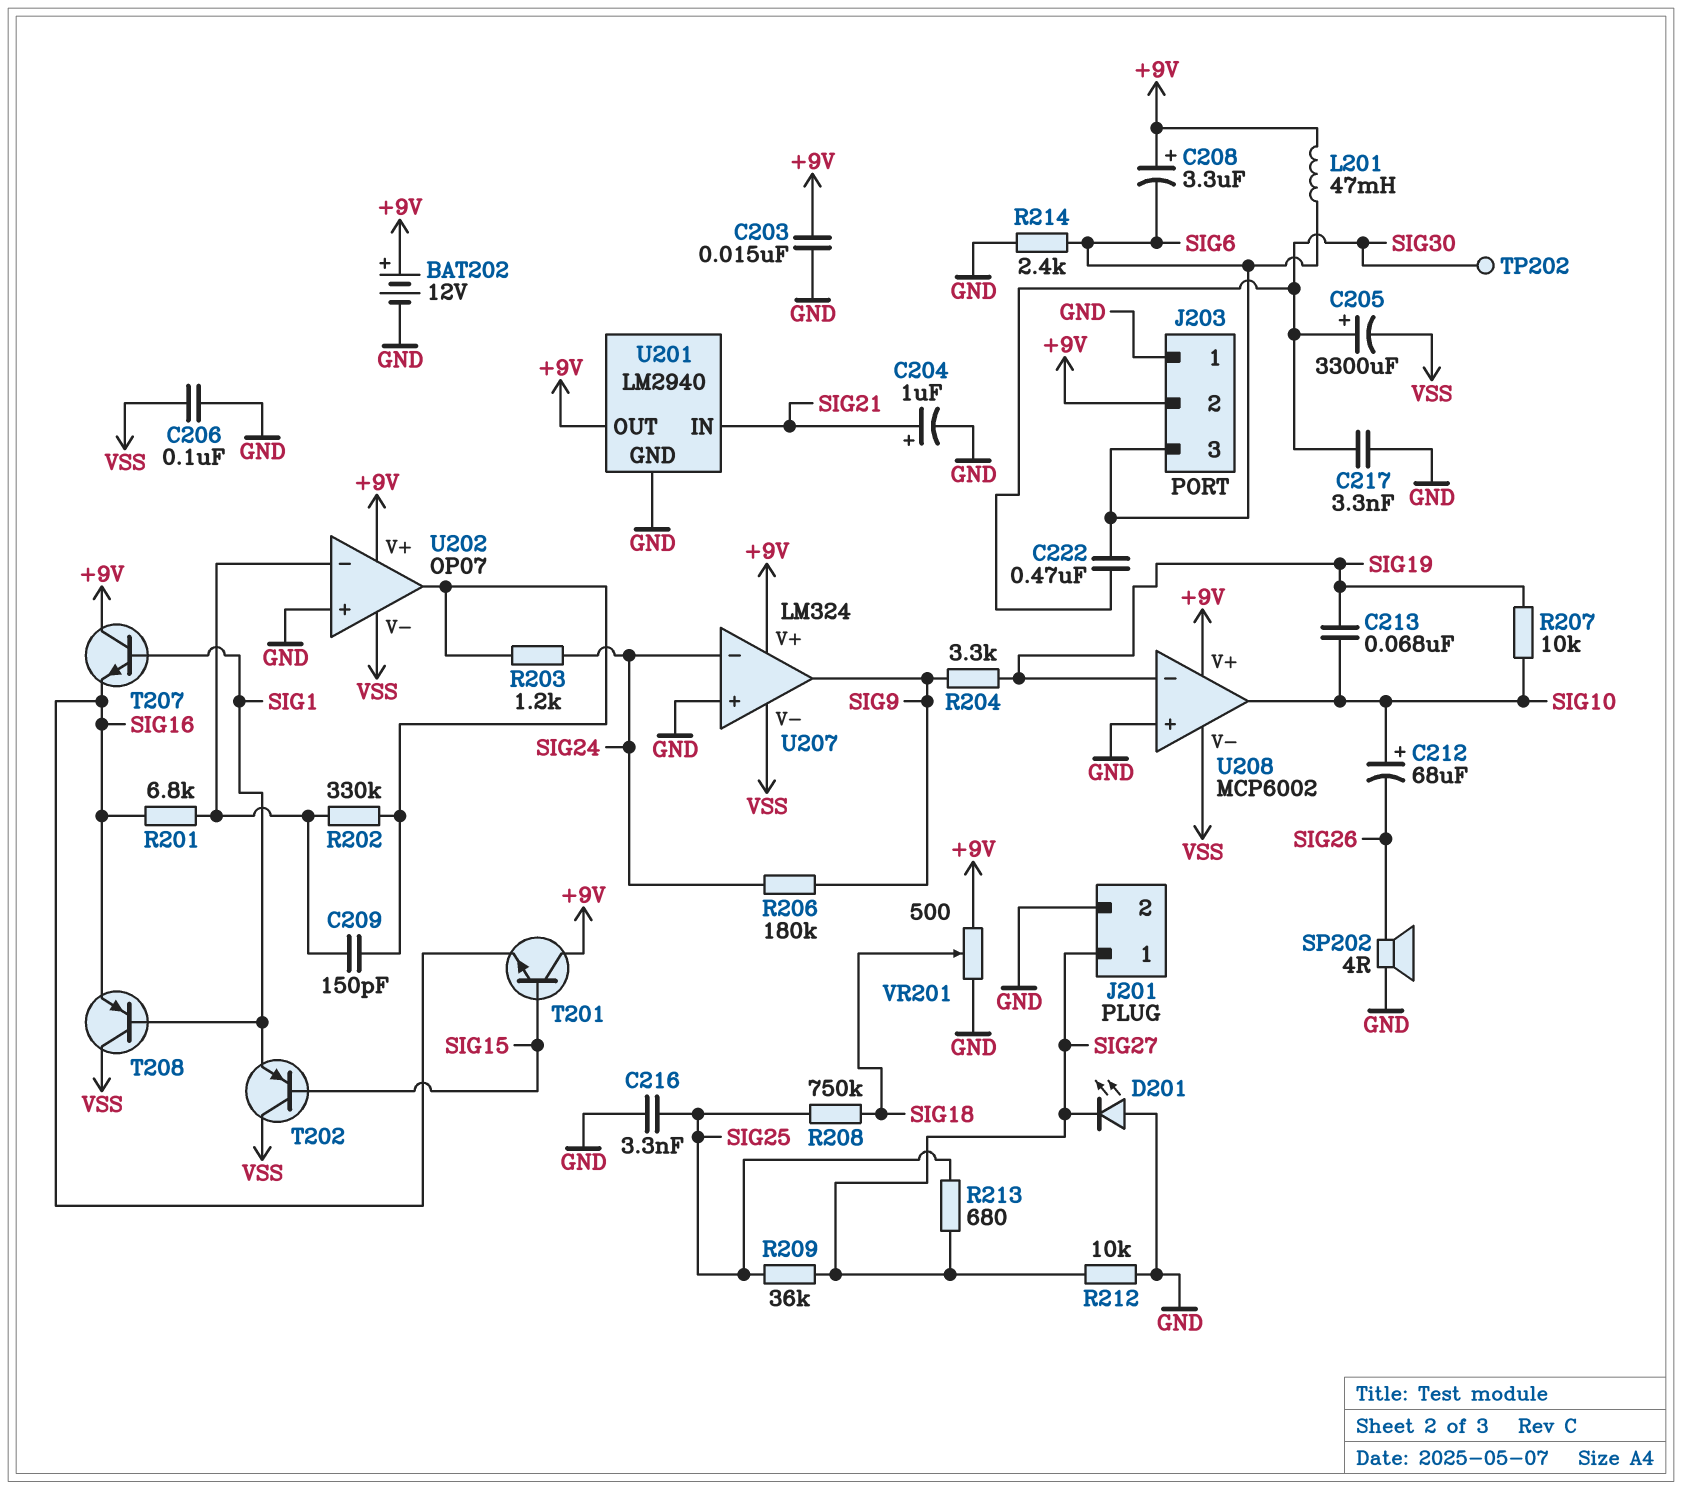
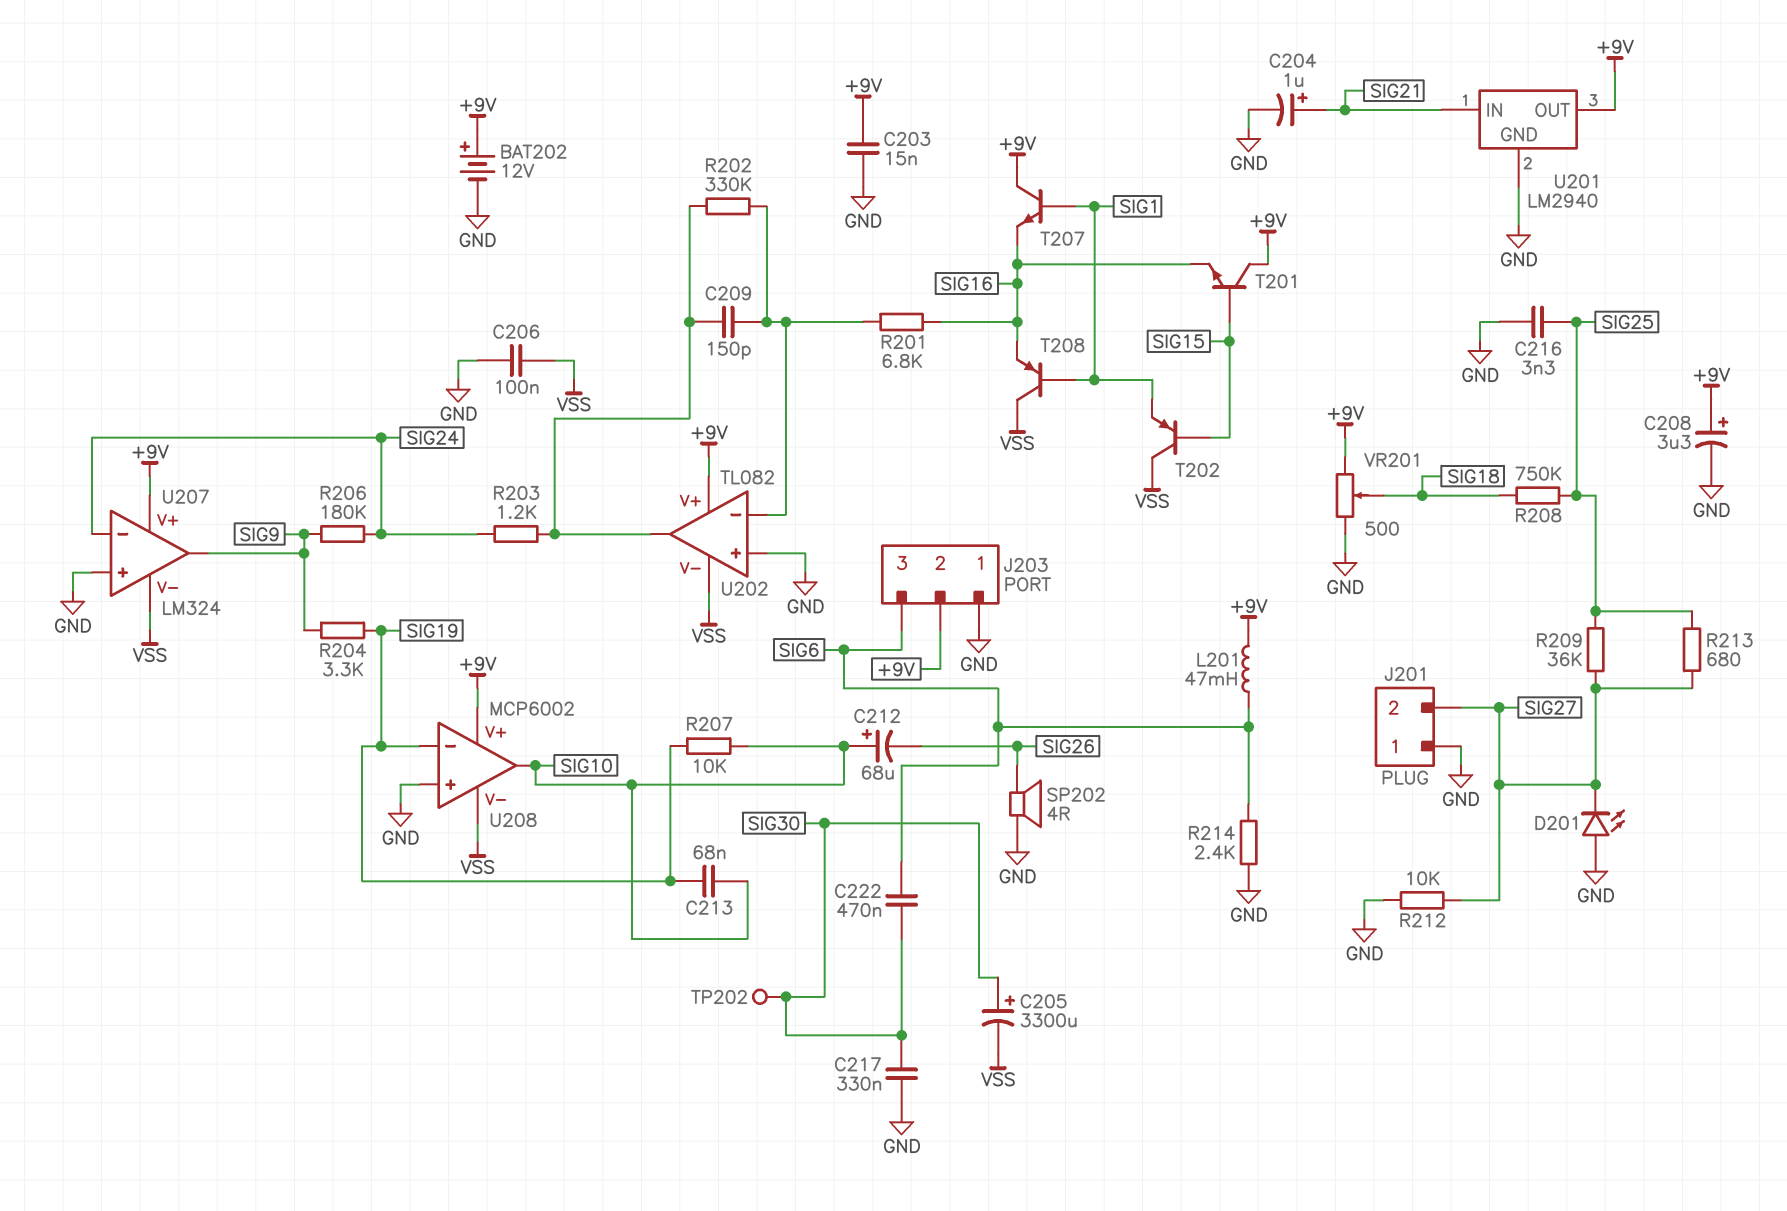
C208: 3.3uF (plus +9V, minus SIG6) -> 3.3uF (plus +9V, minus GND)
C217: 3.3nF (GND, SIG30) -> 330nF (GND, SIG30)
J201 pin 1: SIG27 -> GND
J201 pin 2: GND -> SIG27
U202: OP07 -> TL082

